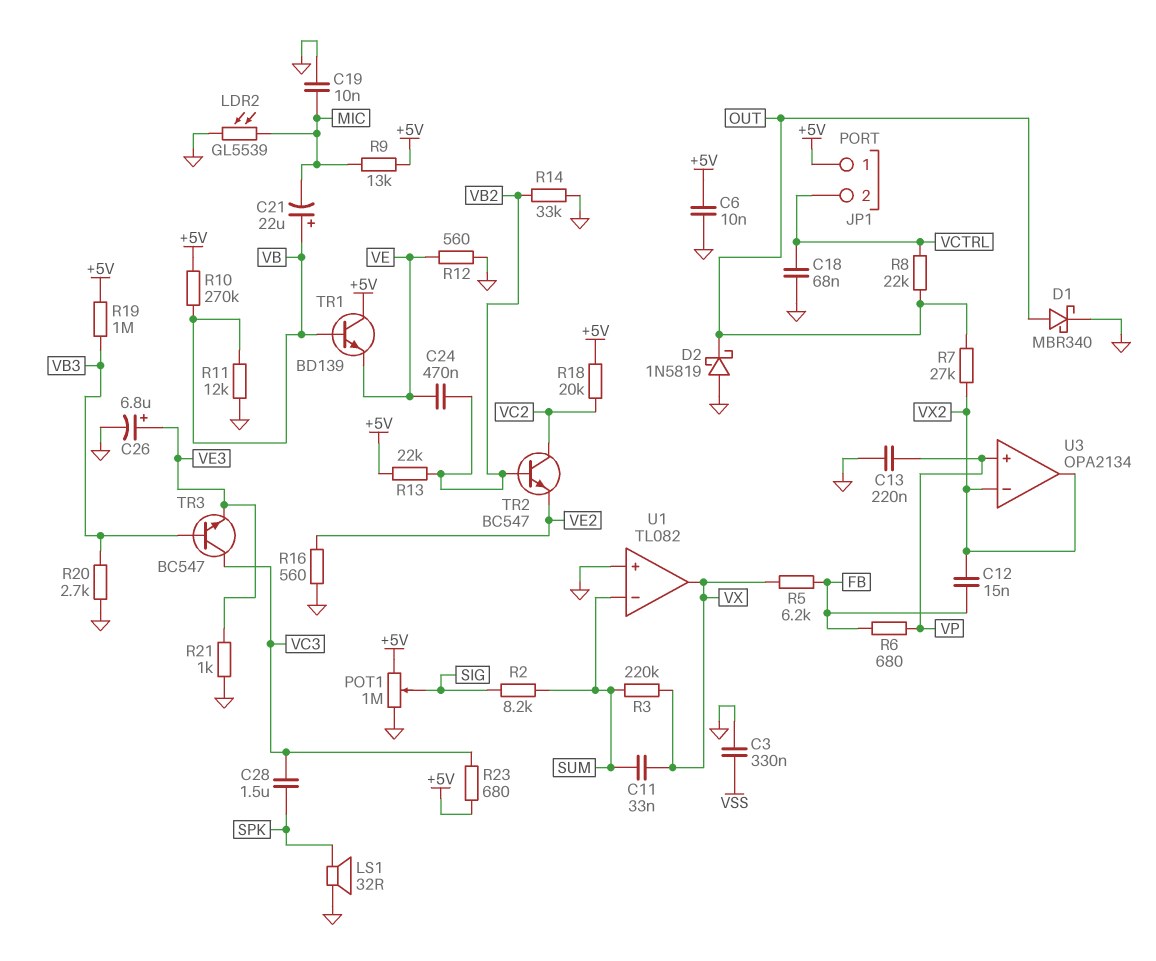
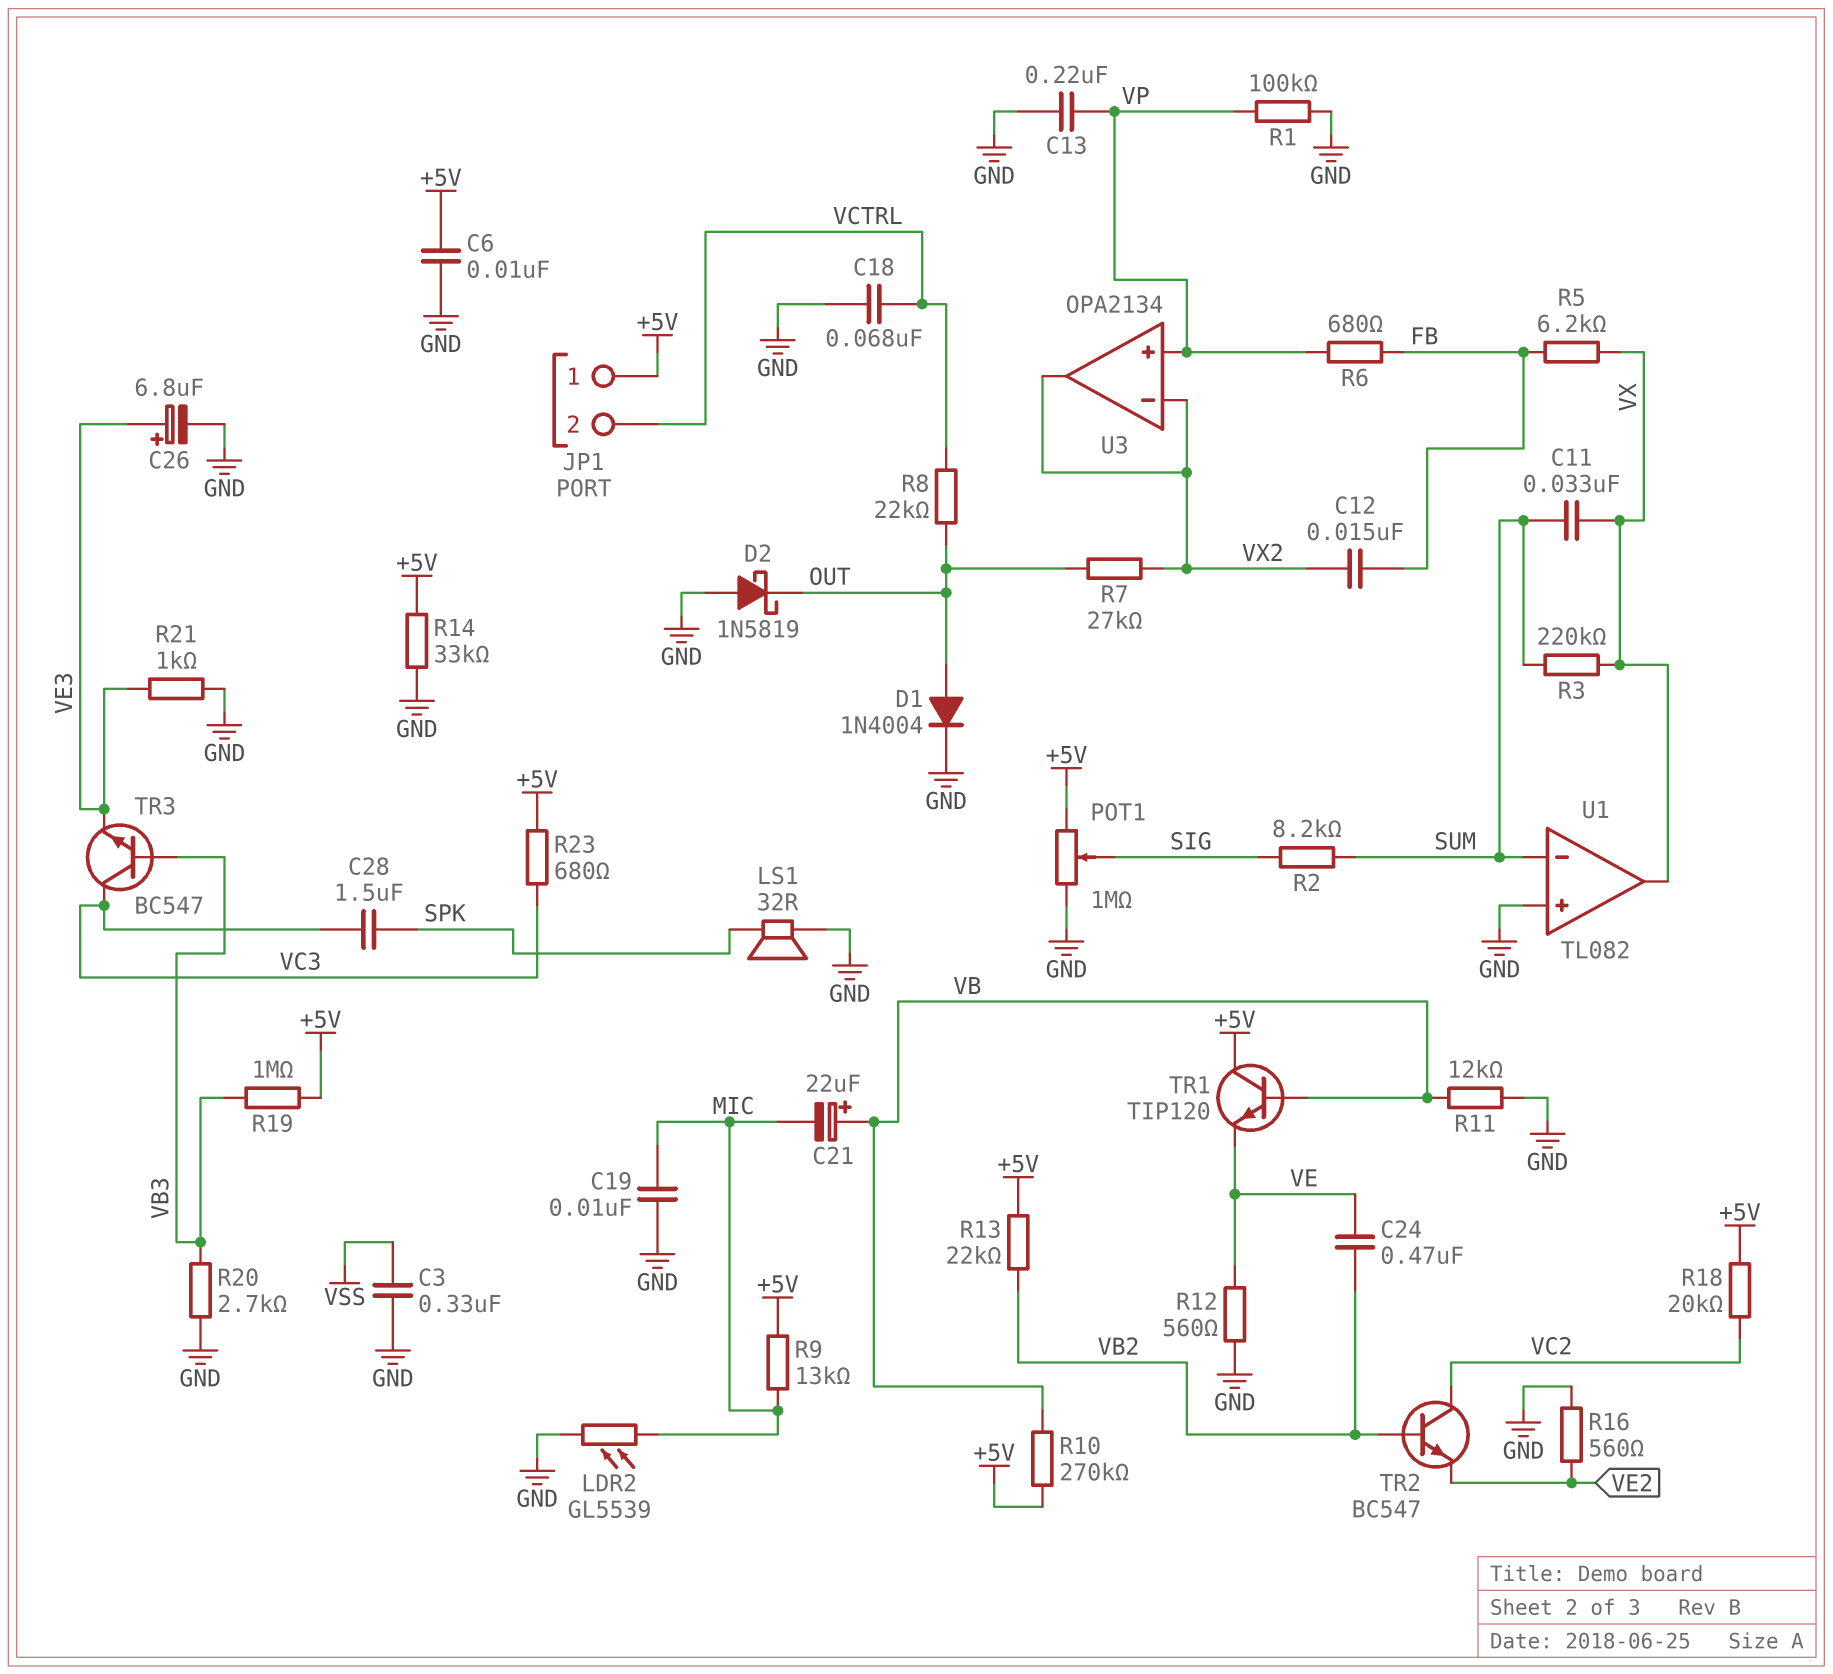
D1: schottky MBR340 (A OUT, K GND) -> diode 1N4004 (A OUT, K GND)
R1: none -> 100k (GND, VP)
R14: 33k (GND, VB2) -> 33k (+5V, GND)
TR1: NPN BD139 (B VB, C +5V, E VE) -> NPN TIP120 (B VB, C +5V, E VE)

